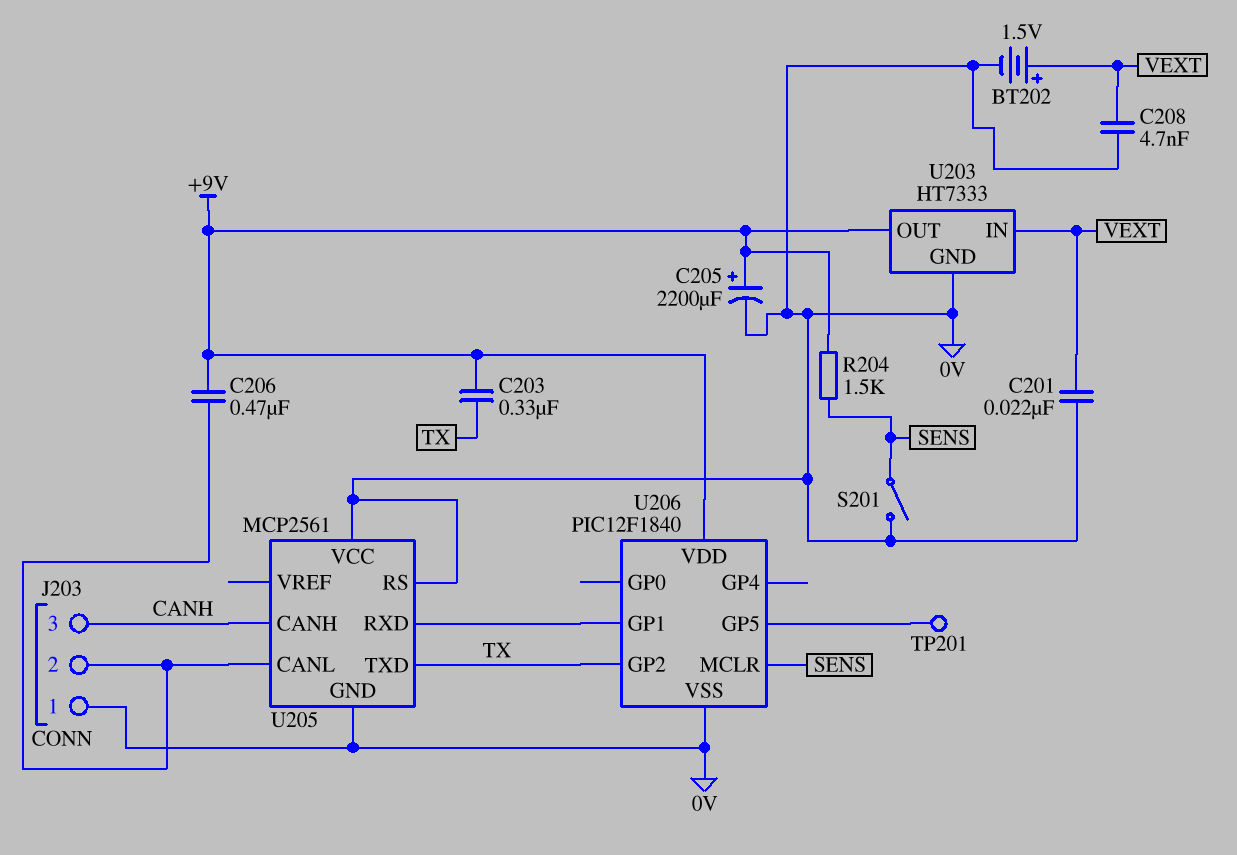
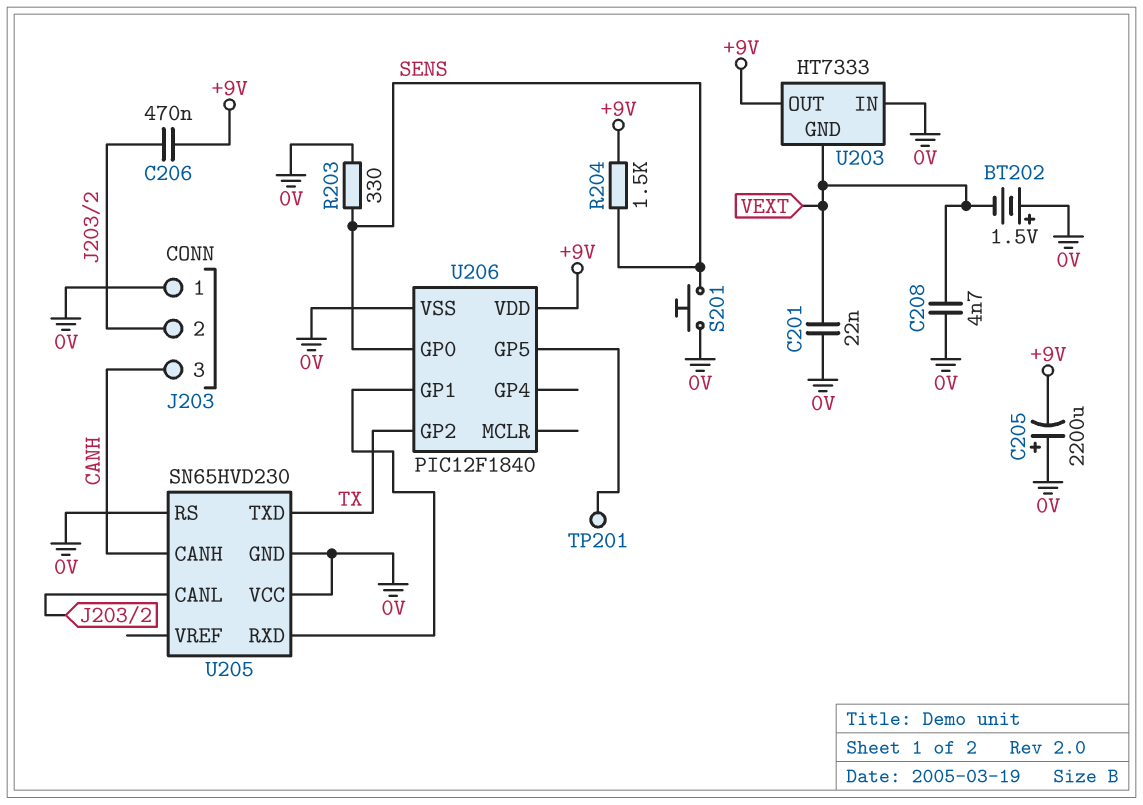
BT202: 1.5V (plus VEXT, minus 0V) -> 1.5V (plus 0V, minus VEXT)
C203: 330nF (+9V, TX) -> none
C205: 2200uF (plus +9V, minus 0V) -> 2200uF (plus 0V, minus +9V)
R203: none -> 330 (0V, SENS)
S201: switch (0V, SENS) -> button (0V, SENS)
U203 pin GND: 0V -> VEXT
U203 pin IN: VEXT -> 0V
U205: MCP2561 -> SN65HVD230
U206 pin GP0: none -> SENS
U206 pin MCLR: SENS -> none

